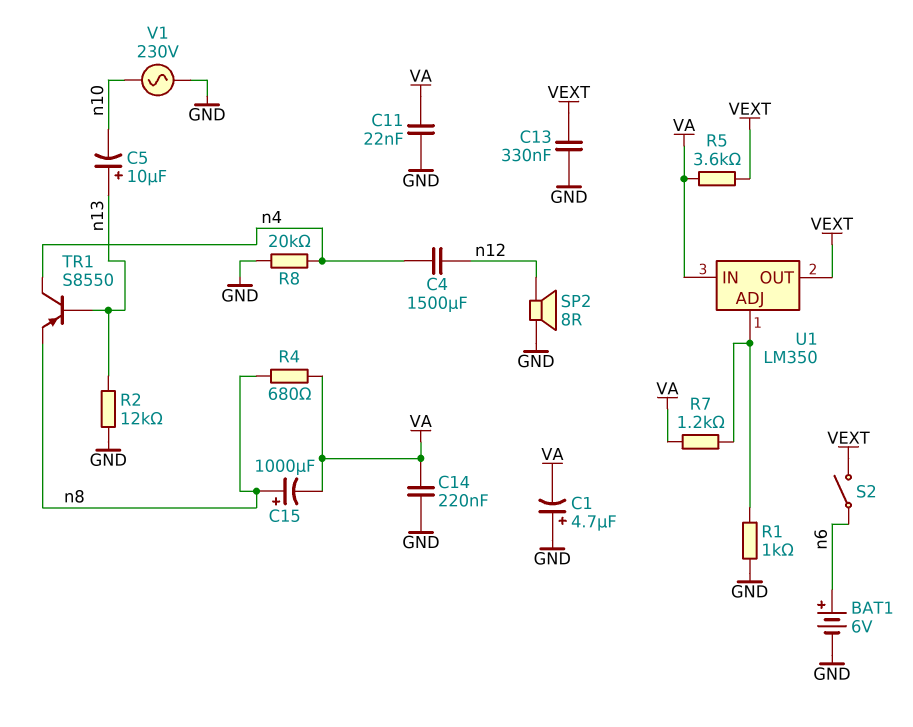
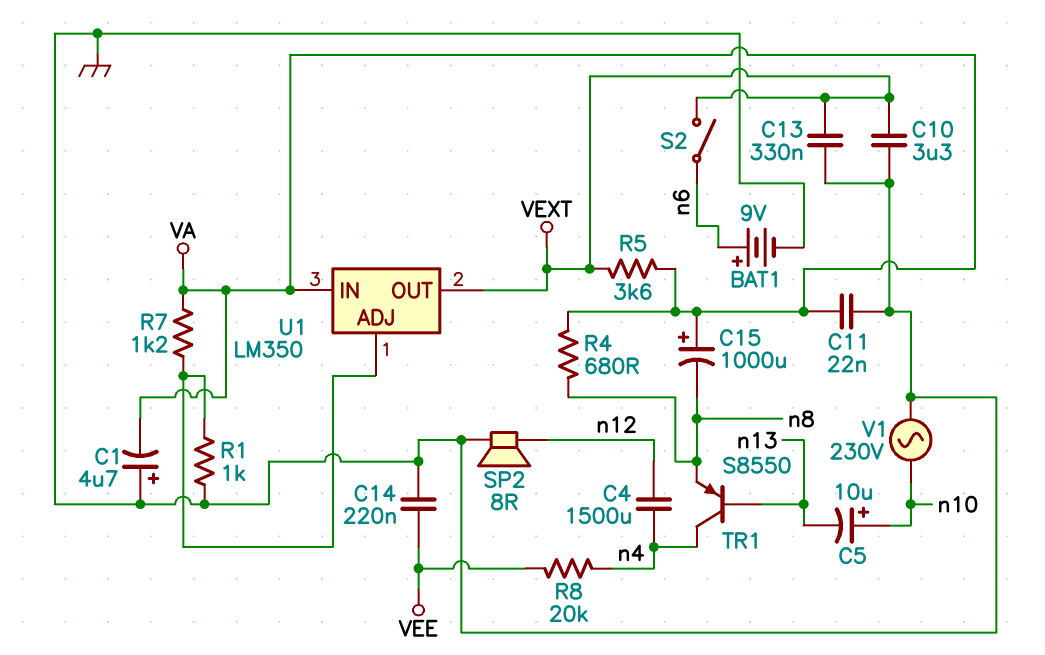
BAT1: 6V (plus n6, minus GND) -> 9V (plus n6, minus GND)
C5: 10uF (plus n13, minus n10) -> 10uF (plus n10, minus n13)
C10: none -> 3.3uF (GND, VEXT)
C14: 220nF (GND, VA) -> 220nF (GND, VEE)
C15: 1000uF (plus n8, minus VA) -> 1000uF (plus VA, minus n8)
R2: 12k (GND, n13) -> none
R8: 20k (GND, n4) -> 20k (VEE, n4)

